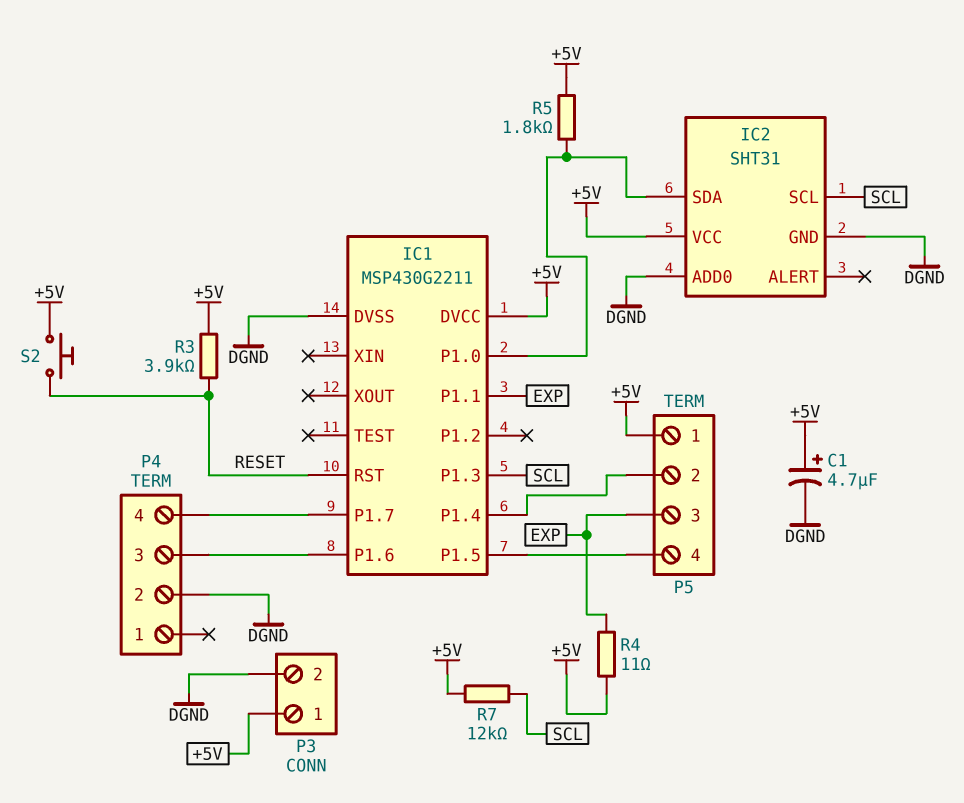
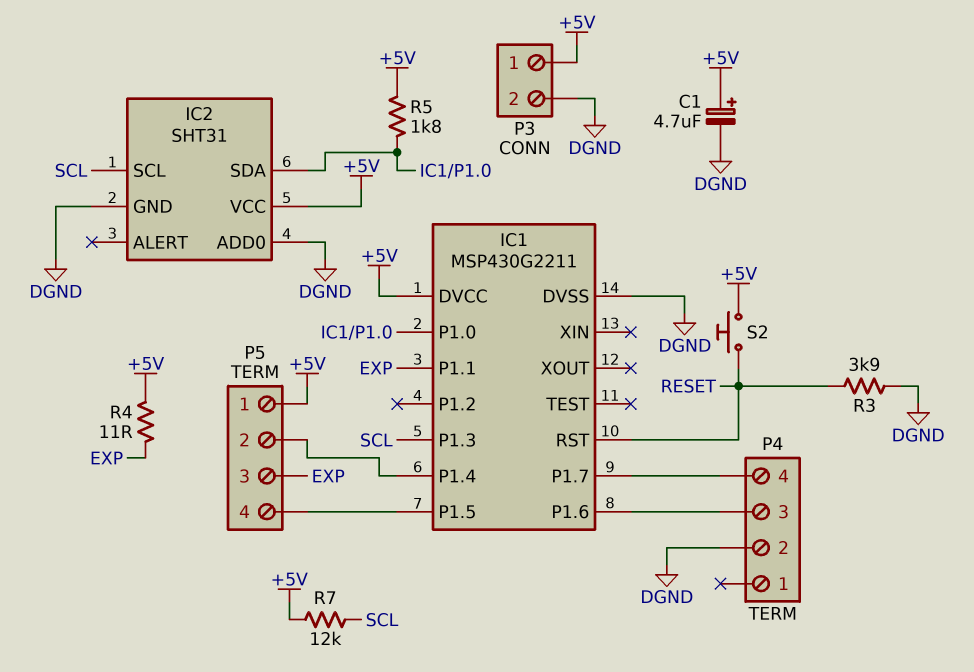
R3: 3.9k (+5V, RESET) -> 3.9k (DGND, RESET)

